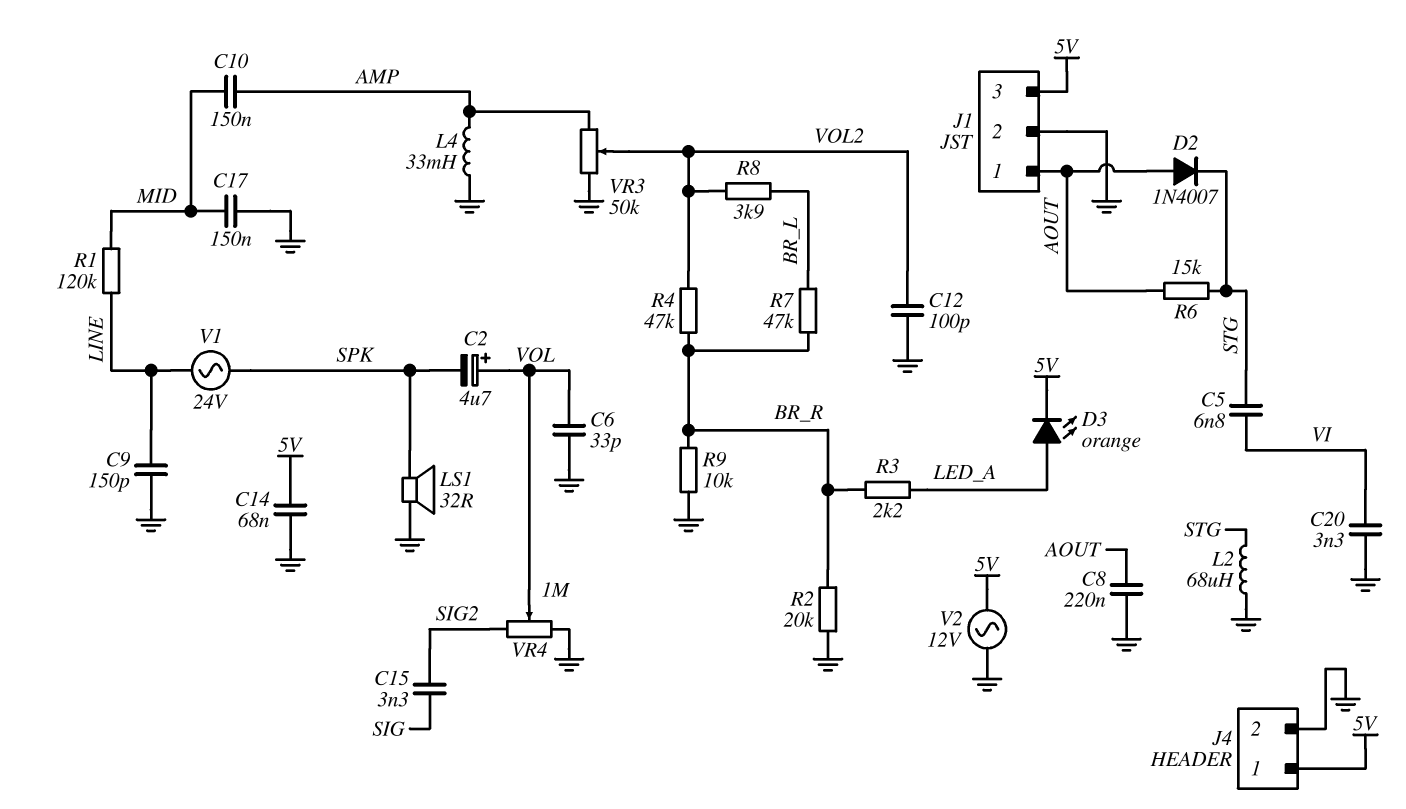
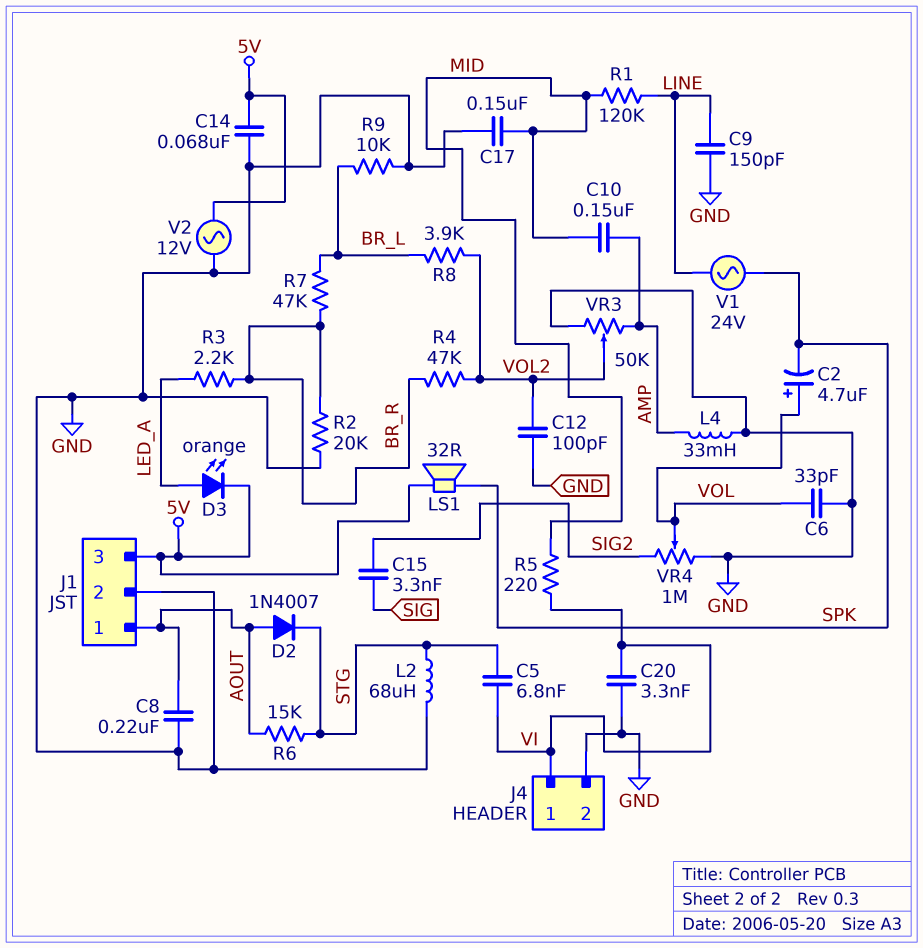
J4 pin 1: 5V -> VI
LS1: speaker 32R (GND, SPK) -> speaker 32R (5V, SPK)
R5: none -> 220 (MID, VI)
R9: 10k (BR_R, GND) -> 10k (BR_L, GND)

